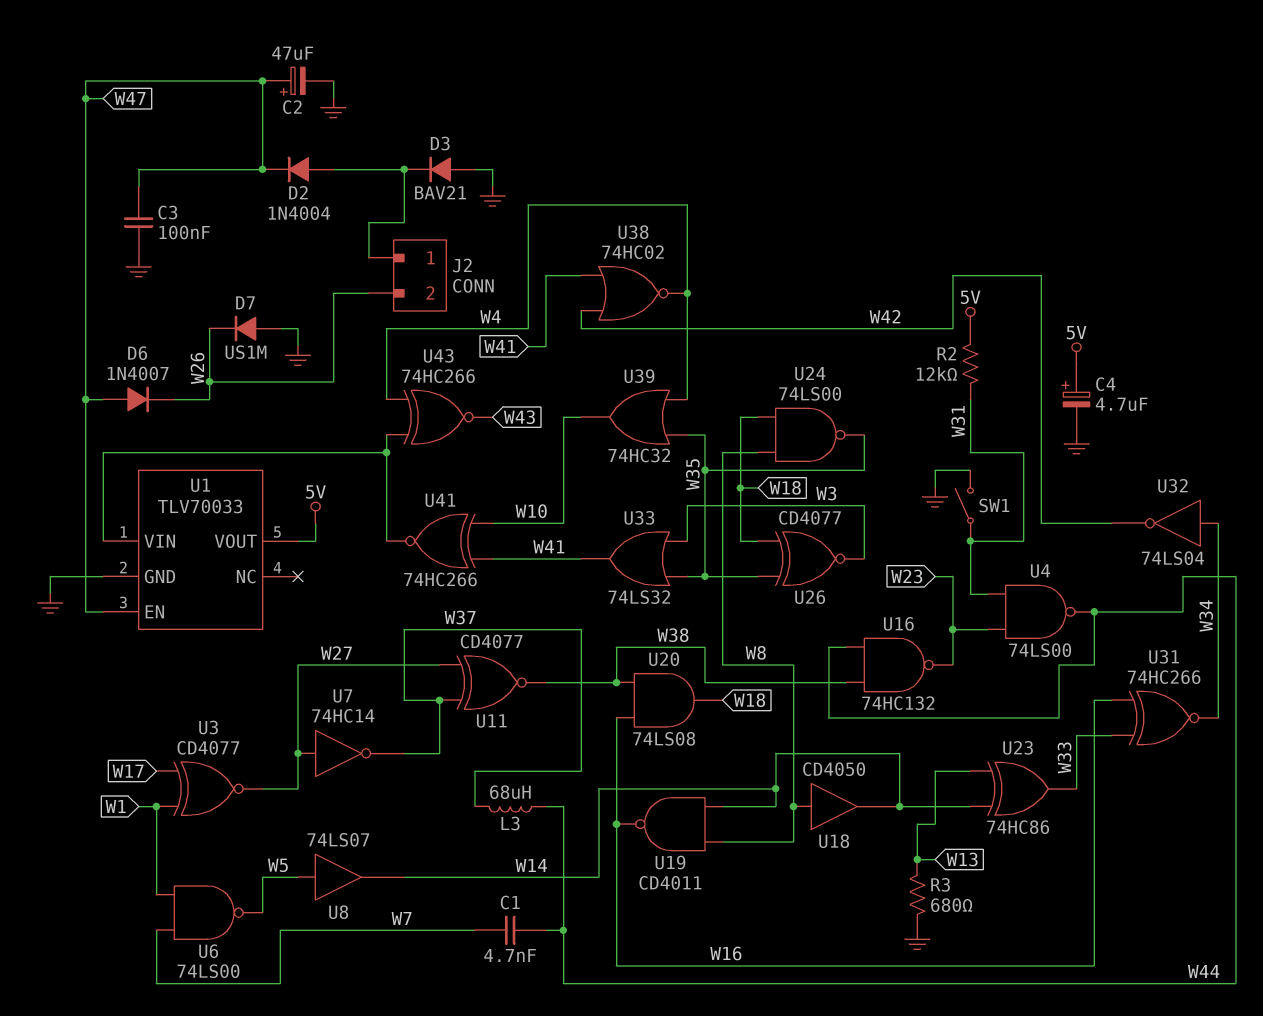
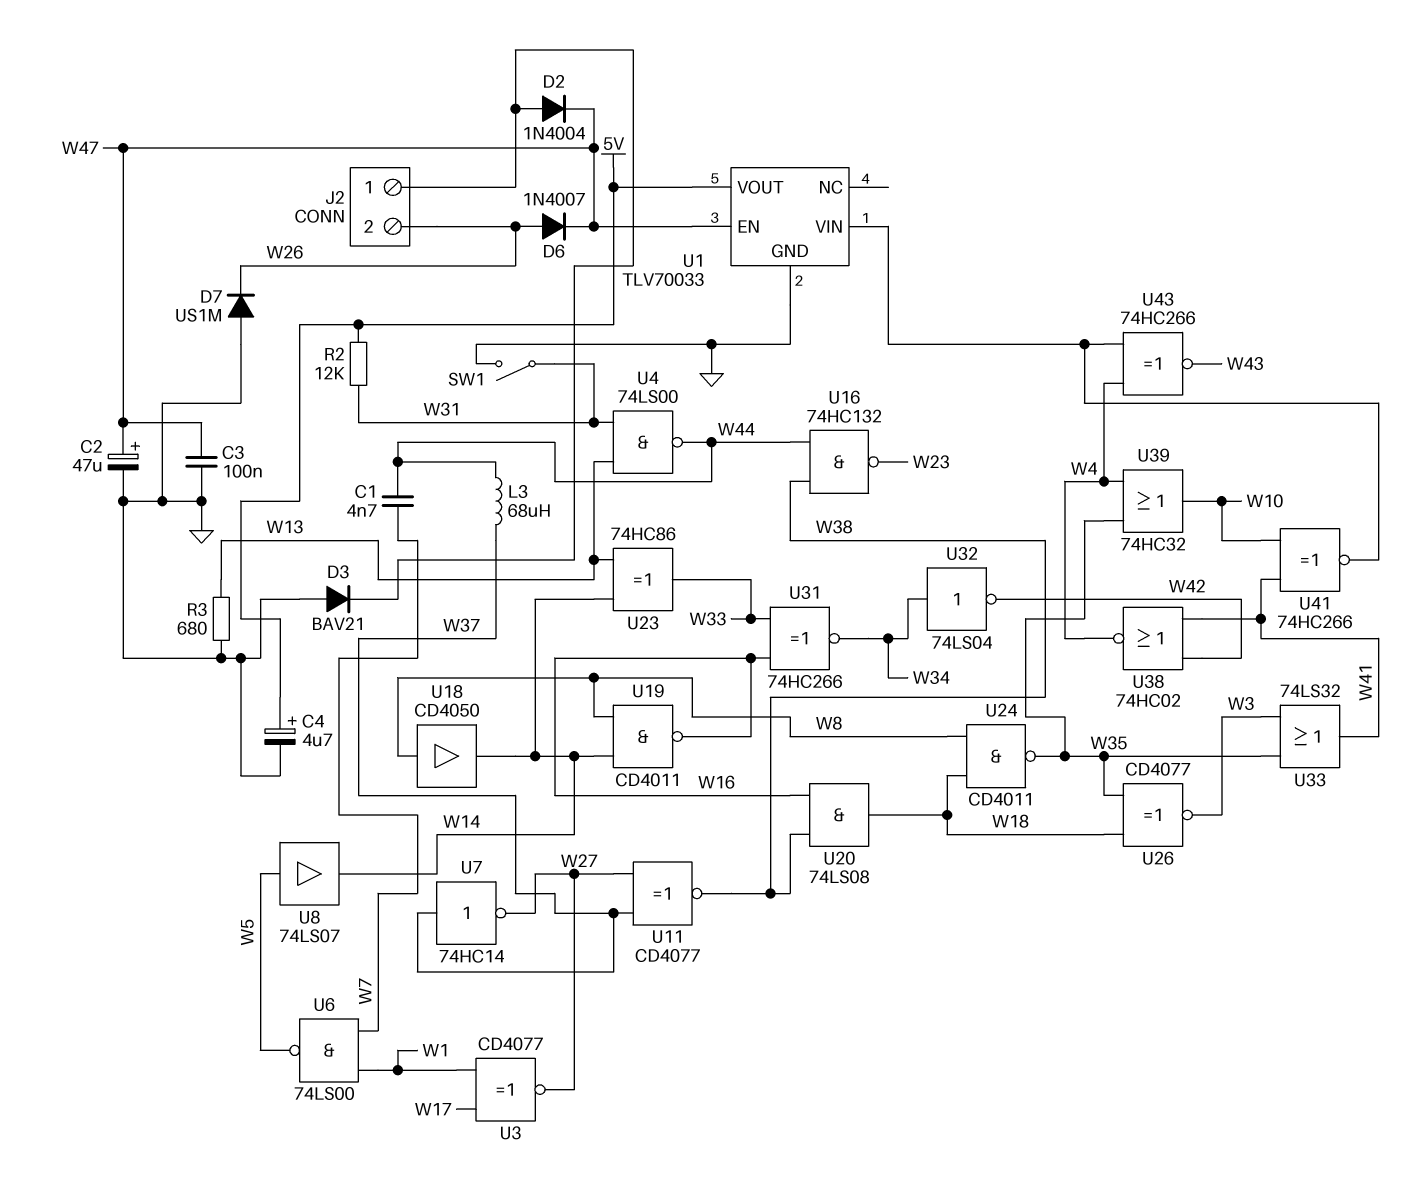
D6: diode 1N4007 (A W47, K W26) -> diode 1N4007 (A W26, K W47)
U4: NAND 74LS00 (in W23, in W31, out W44) -> NAND 74LS00 (in W13, in W31, out W44)
U7: NOT 74HC14 (in W27, out W37) -> NOT 74HC14 (in W37, out W27)
U24: NAND 74LS00 (in W8, in W18, out W35) -> NAND CD4011 (in W8, in W18, out W35)

